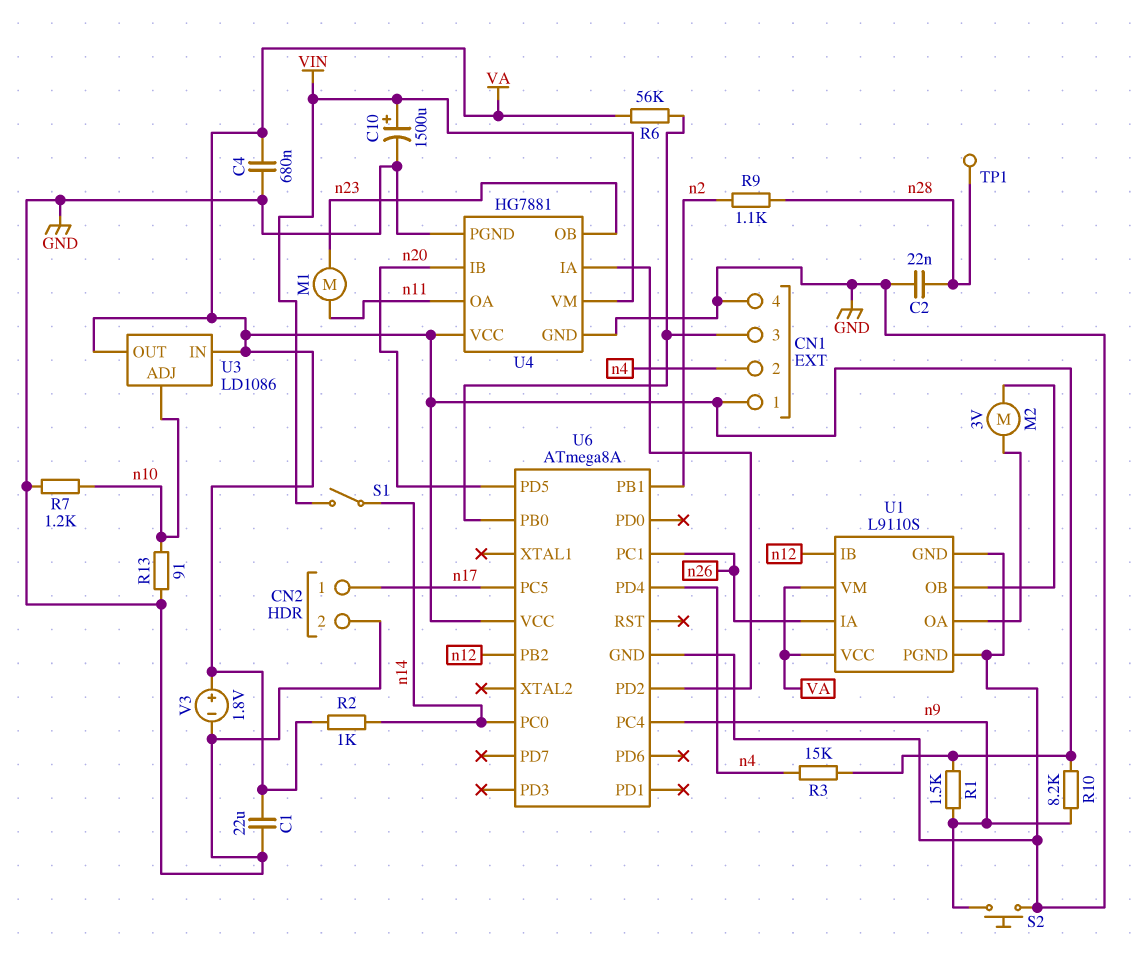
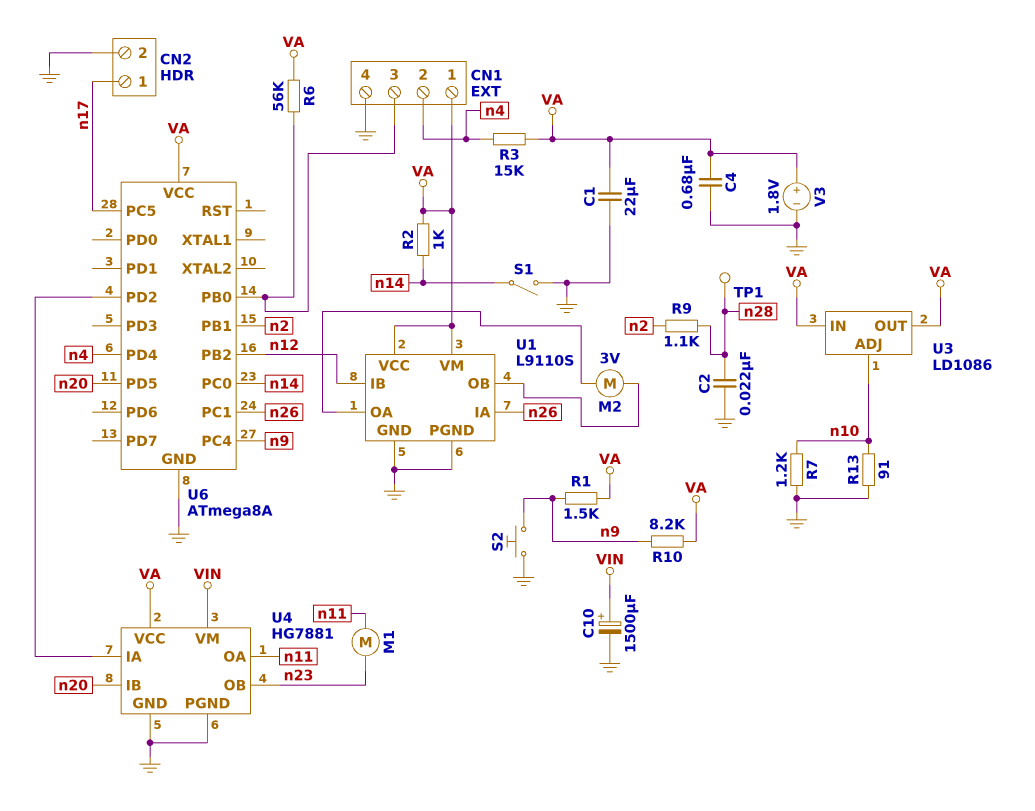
S1: switch (VIN, n14) -> switch (GND, n14)

